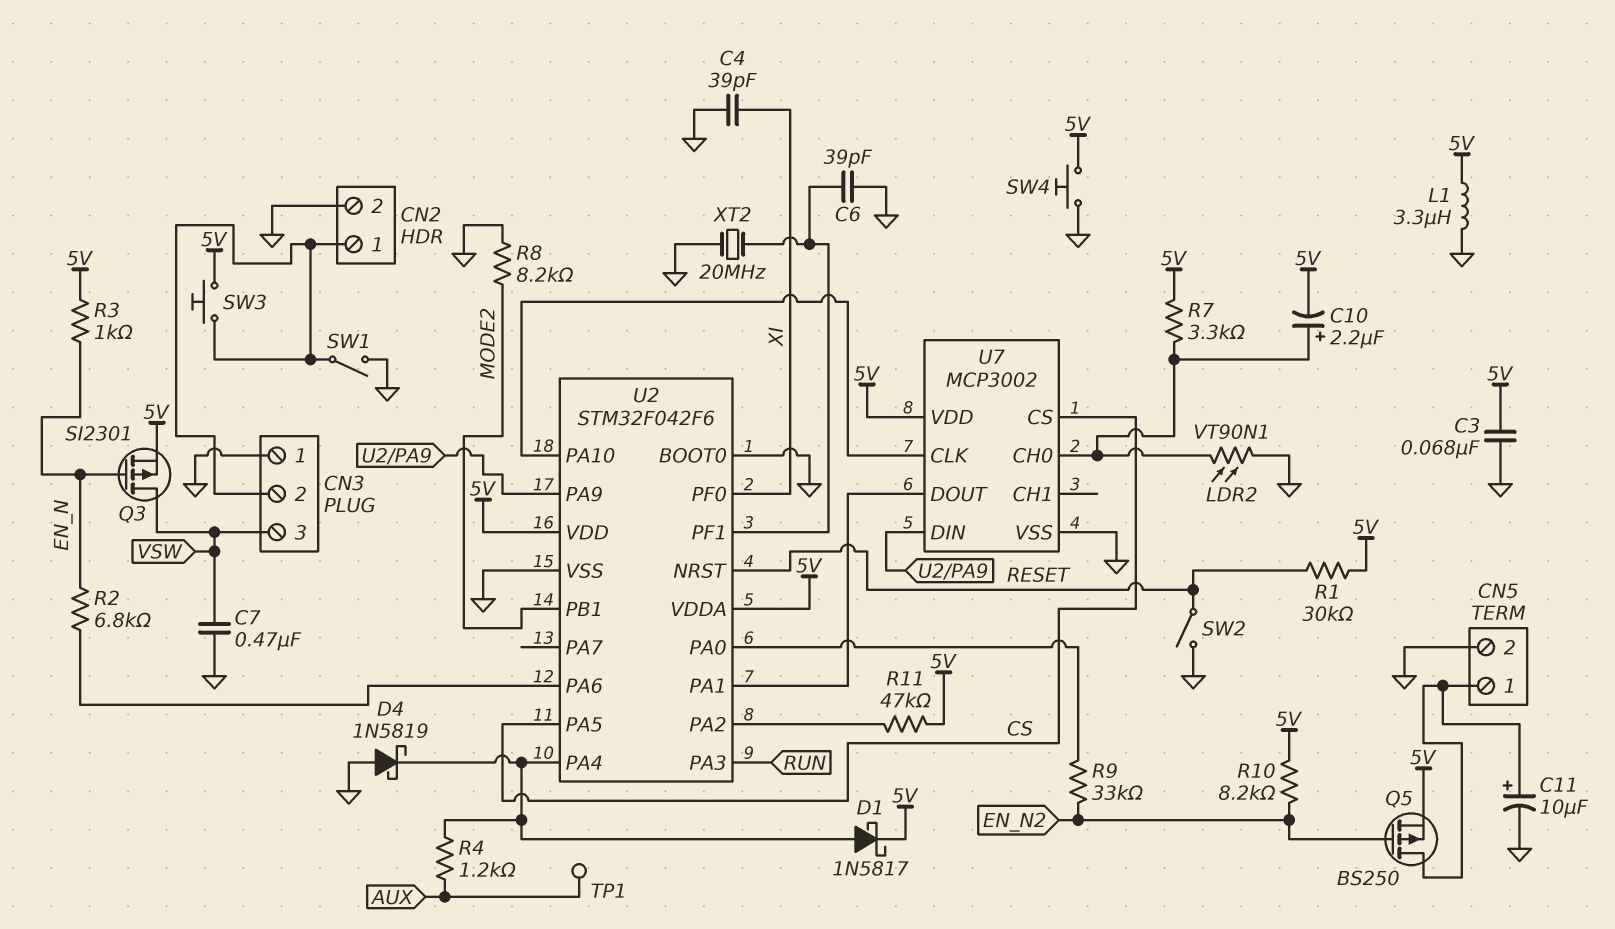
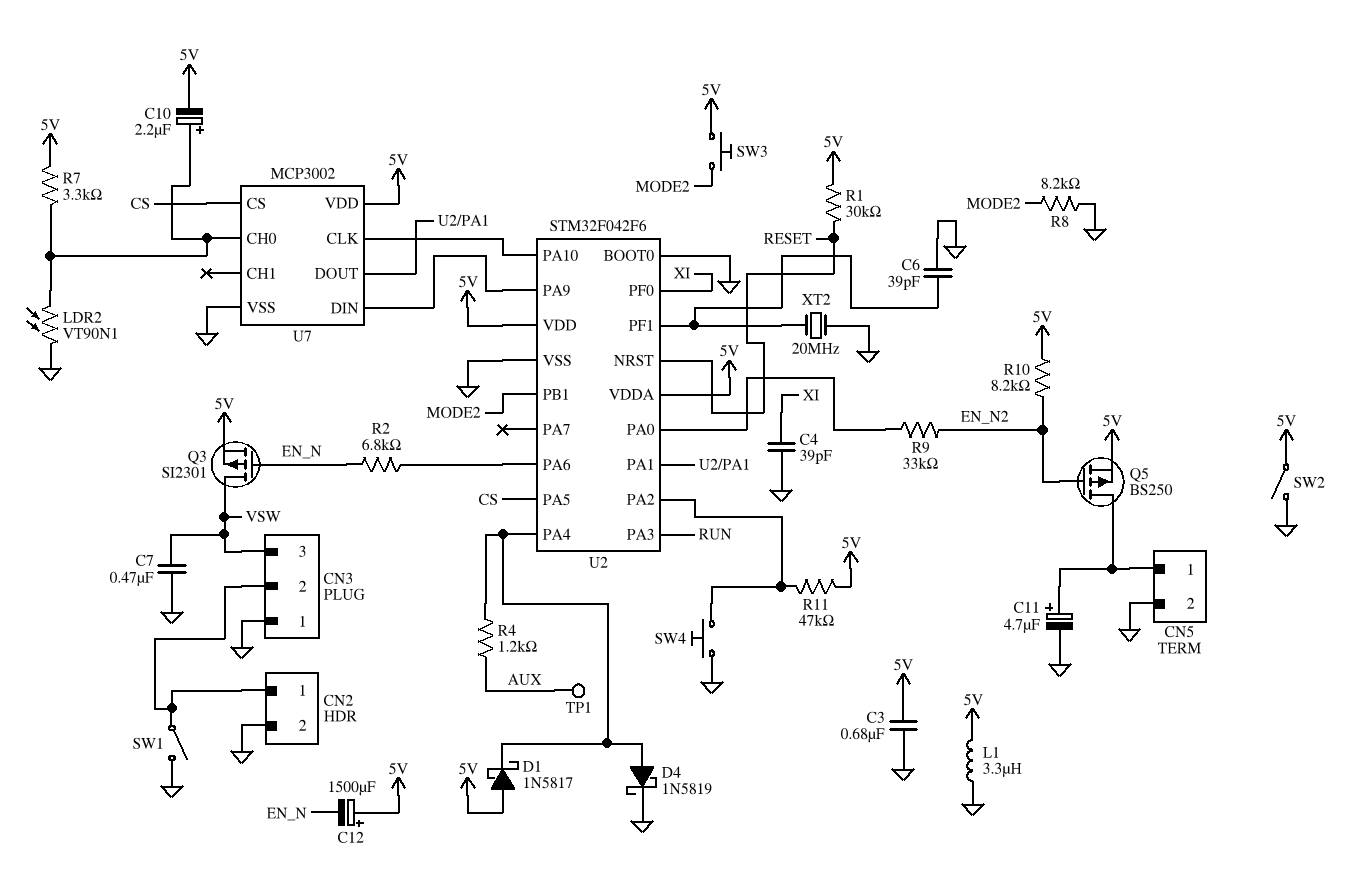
C3: 68nF (5V, GND) -> 680nF (5V, GND)
C11: 10uF (plus CN5/1, minus GND) -> 4.7uF (plus CN5/1, minus GND)
C12: none -> 1500uF (plus 5V, minus EN_N)
D1: schottky 1N5817 (A U2/PA4, K 5V) -> schottky 1N5817 (A 5V, K U2/PA4)
D4: schottky 1N5819 (A GND, K U2/PA4) -> schottky 1N5819 (A U2/PA4, K GND)
R3: 1k (5V, EN_N) -> none
SW2: switch (GND, RESET) -> switch (5V, GND)
SW3: button (5V, CN2/1) -> button (5V, MODE2)
SW4: button (5V, GND) -> button (GND, U2/PA2)

